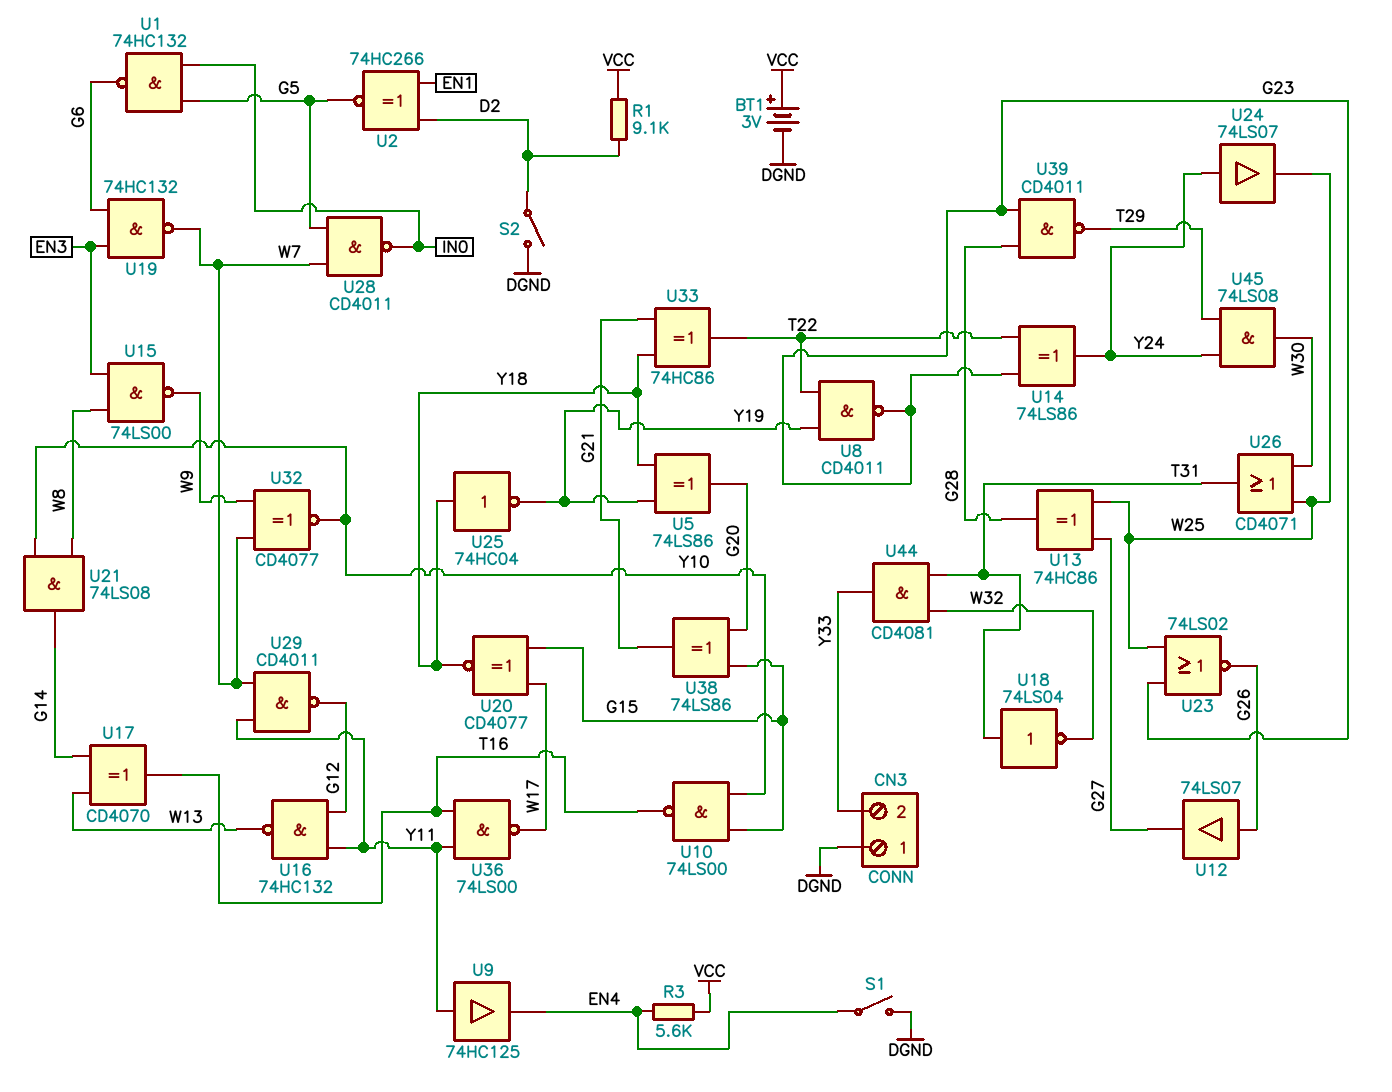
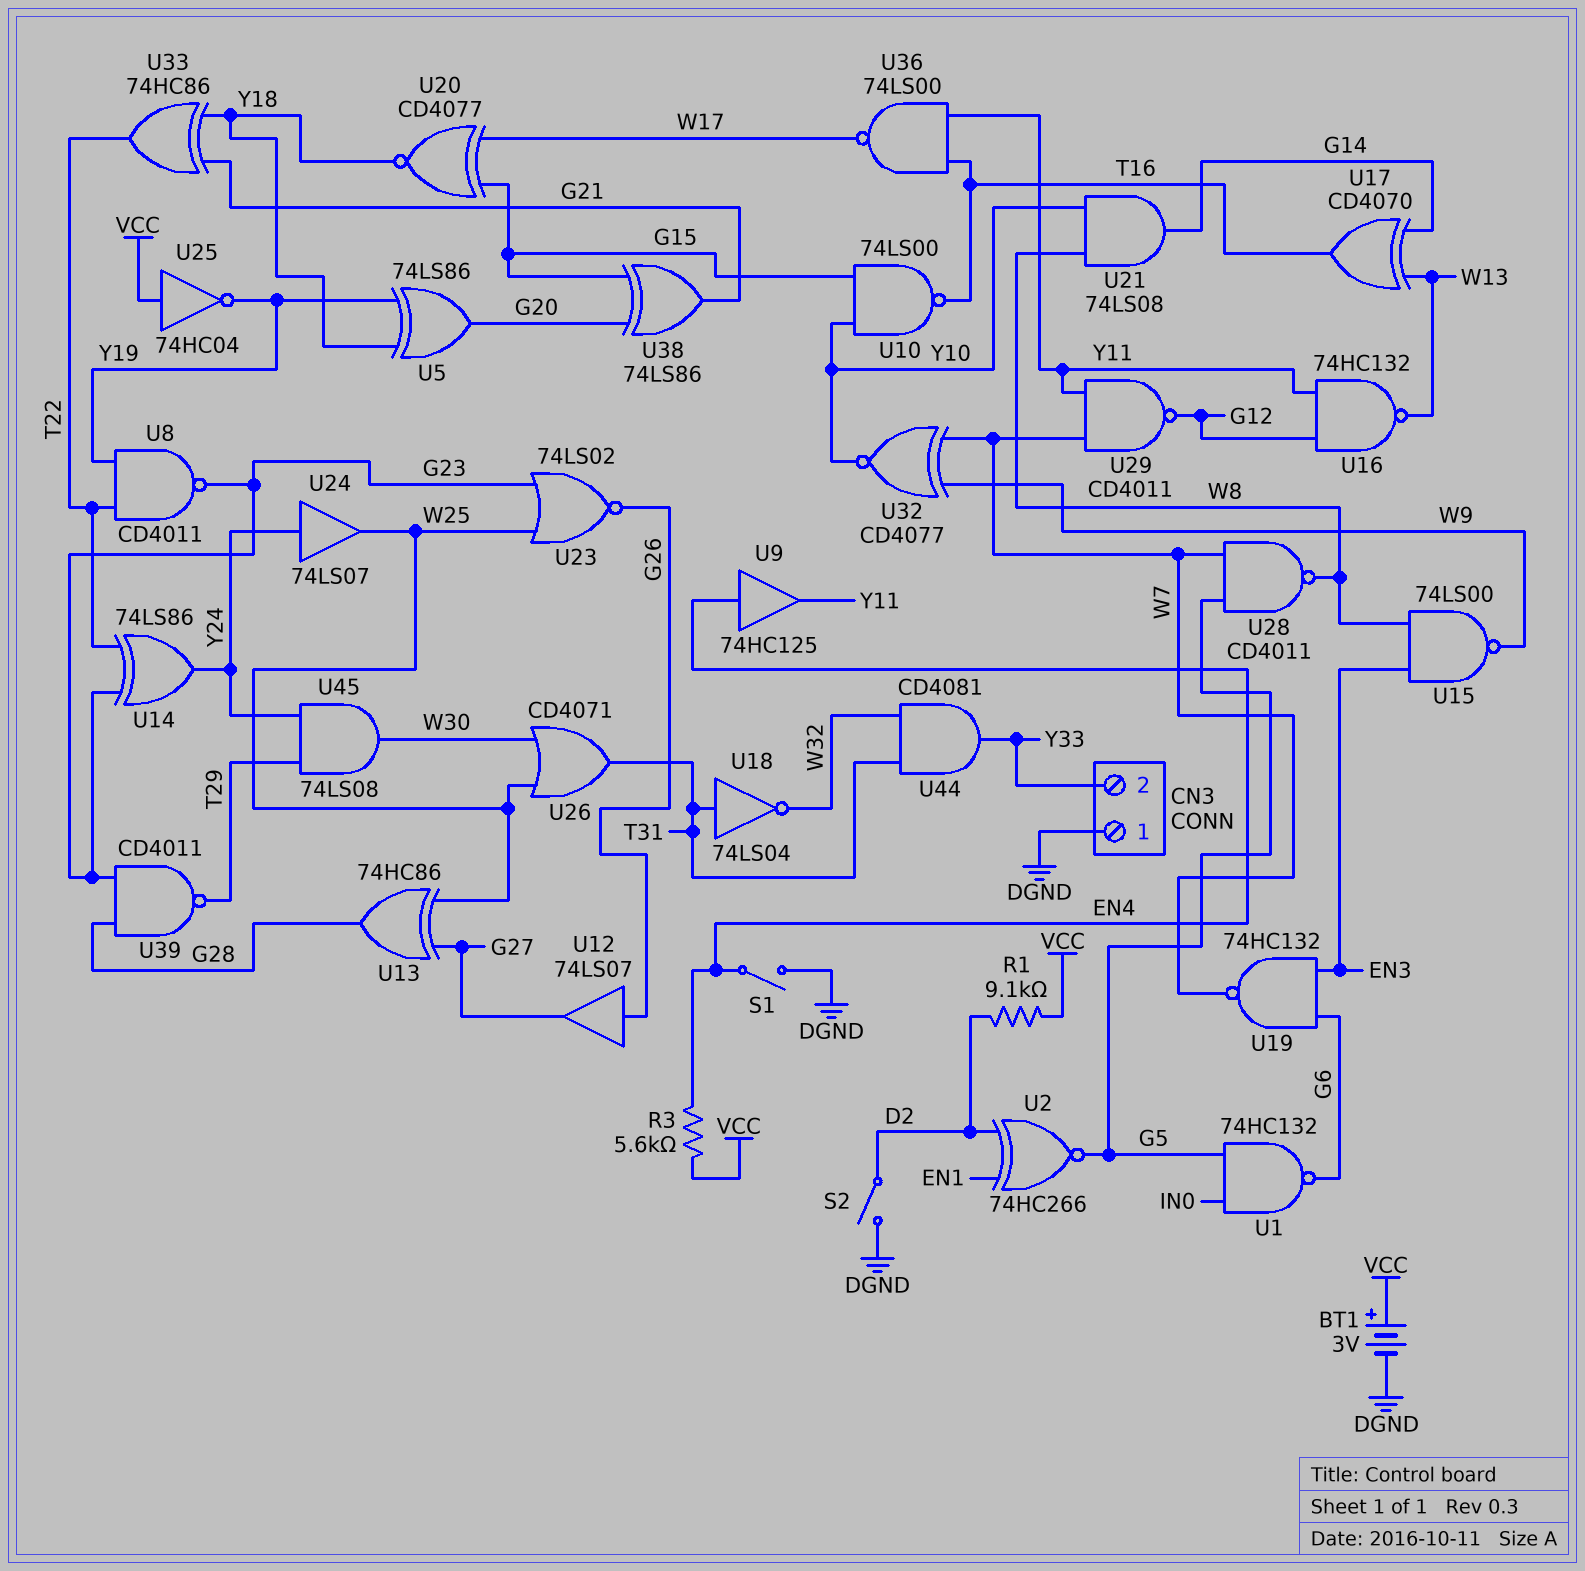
U9: buffer 74HC125 (in Y11, out EN4) -> buffer 74HC125 (in EN4, out Y11)
U25: NOT 74HC04 (in Y18, out Y19) -> NOT 74HC04 (in VCC, out Y19)
U28: NAND CD4011 (in G5, in W7, out IN0) -> NAND CD4011 (in G5, in W7, out W8)

